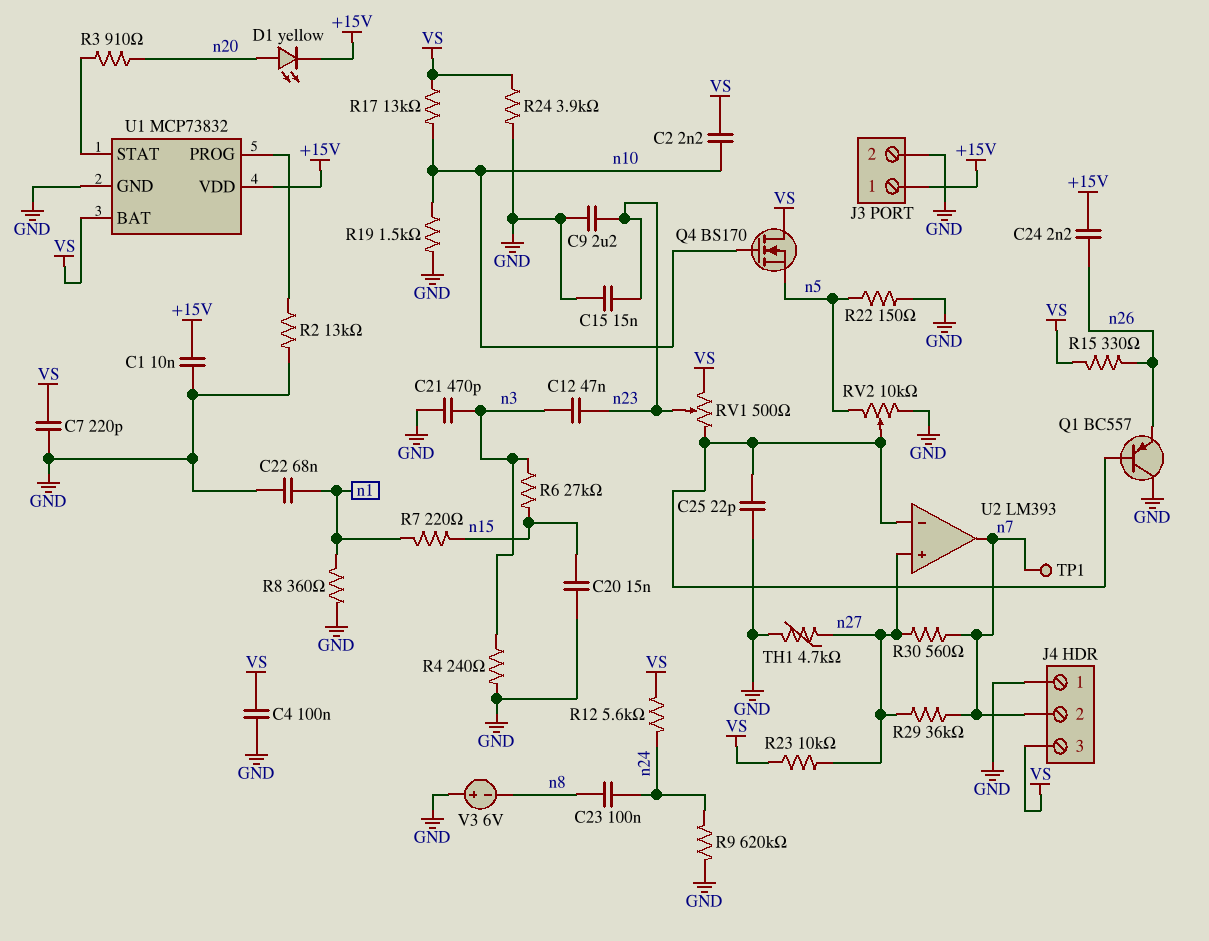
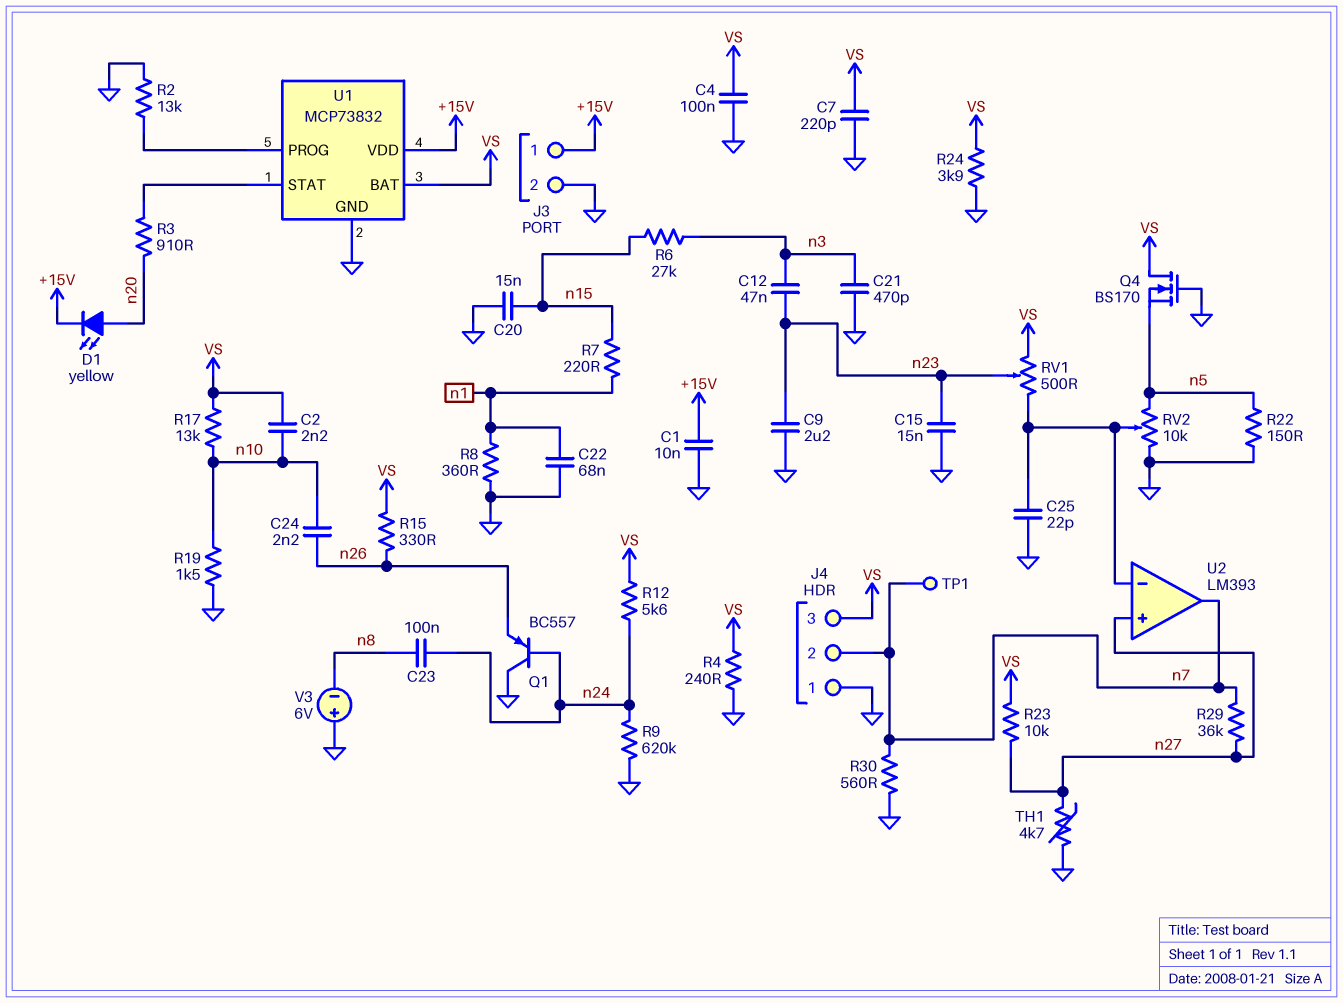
C24: 2.2nF (+15V, n26) -> 2.2nF (n10, n26)
Q1: PNP BC557 (B U2/in-, C GND, E n26) -> PNP BC557 (B n24, C GND, E n26)
Q4: NMOS BS170 (G n10, D VS, S n5) -> NMOS BS170 (G GND, D VS, S n5)
R4: 240 (GND, n3) -> 240 (GND, VS)
R30: 560 (n7, n27) -> 560 (GND, n7)

